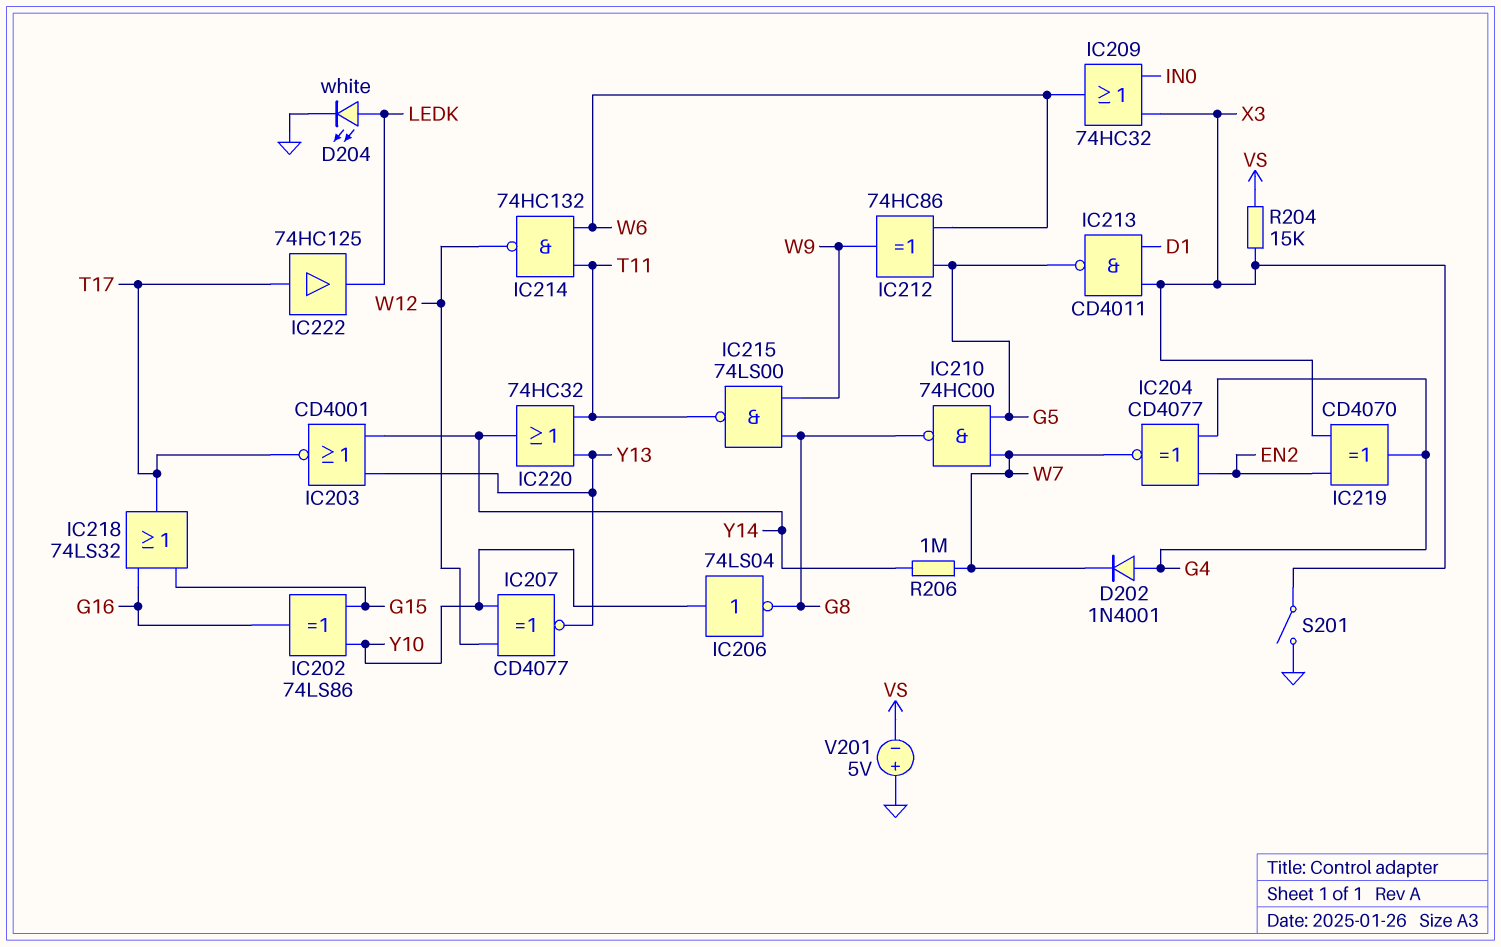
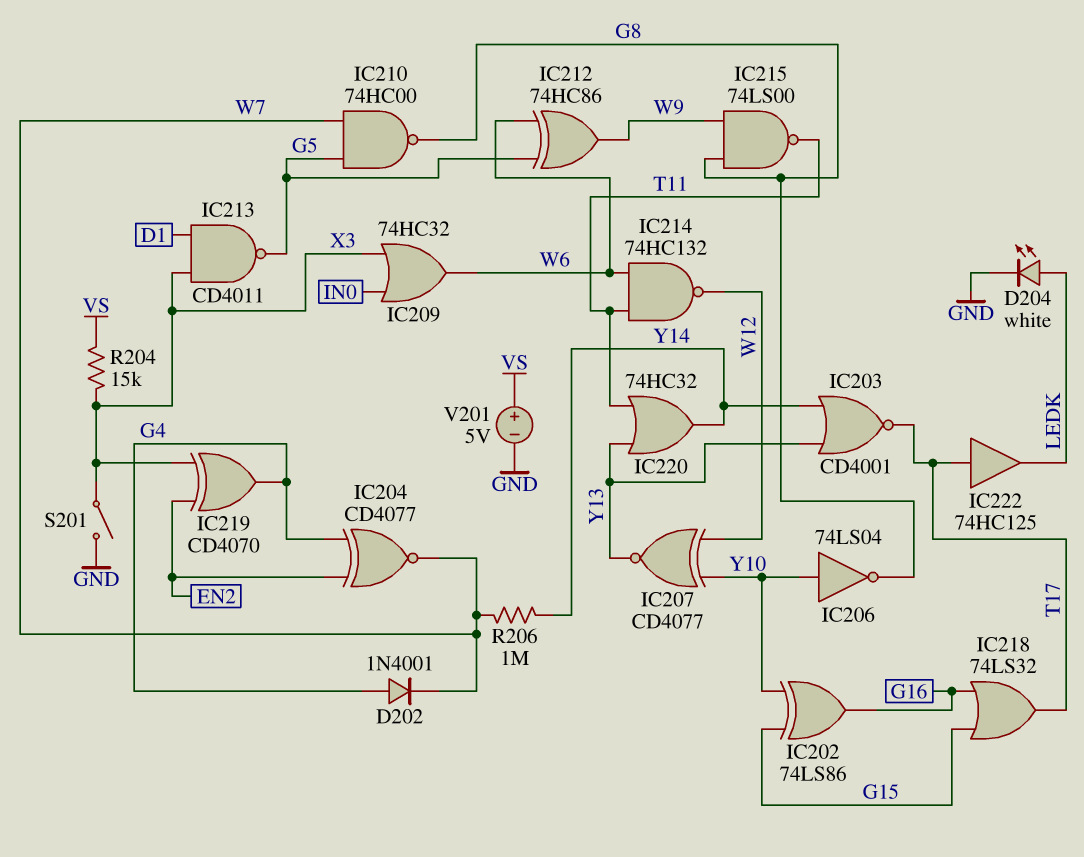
V201: 5V (plus GND, minus VS) -> 5V (plus VS, minus GND)

